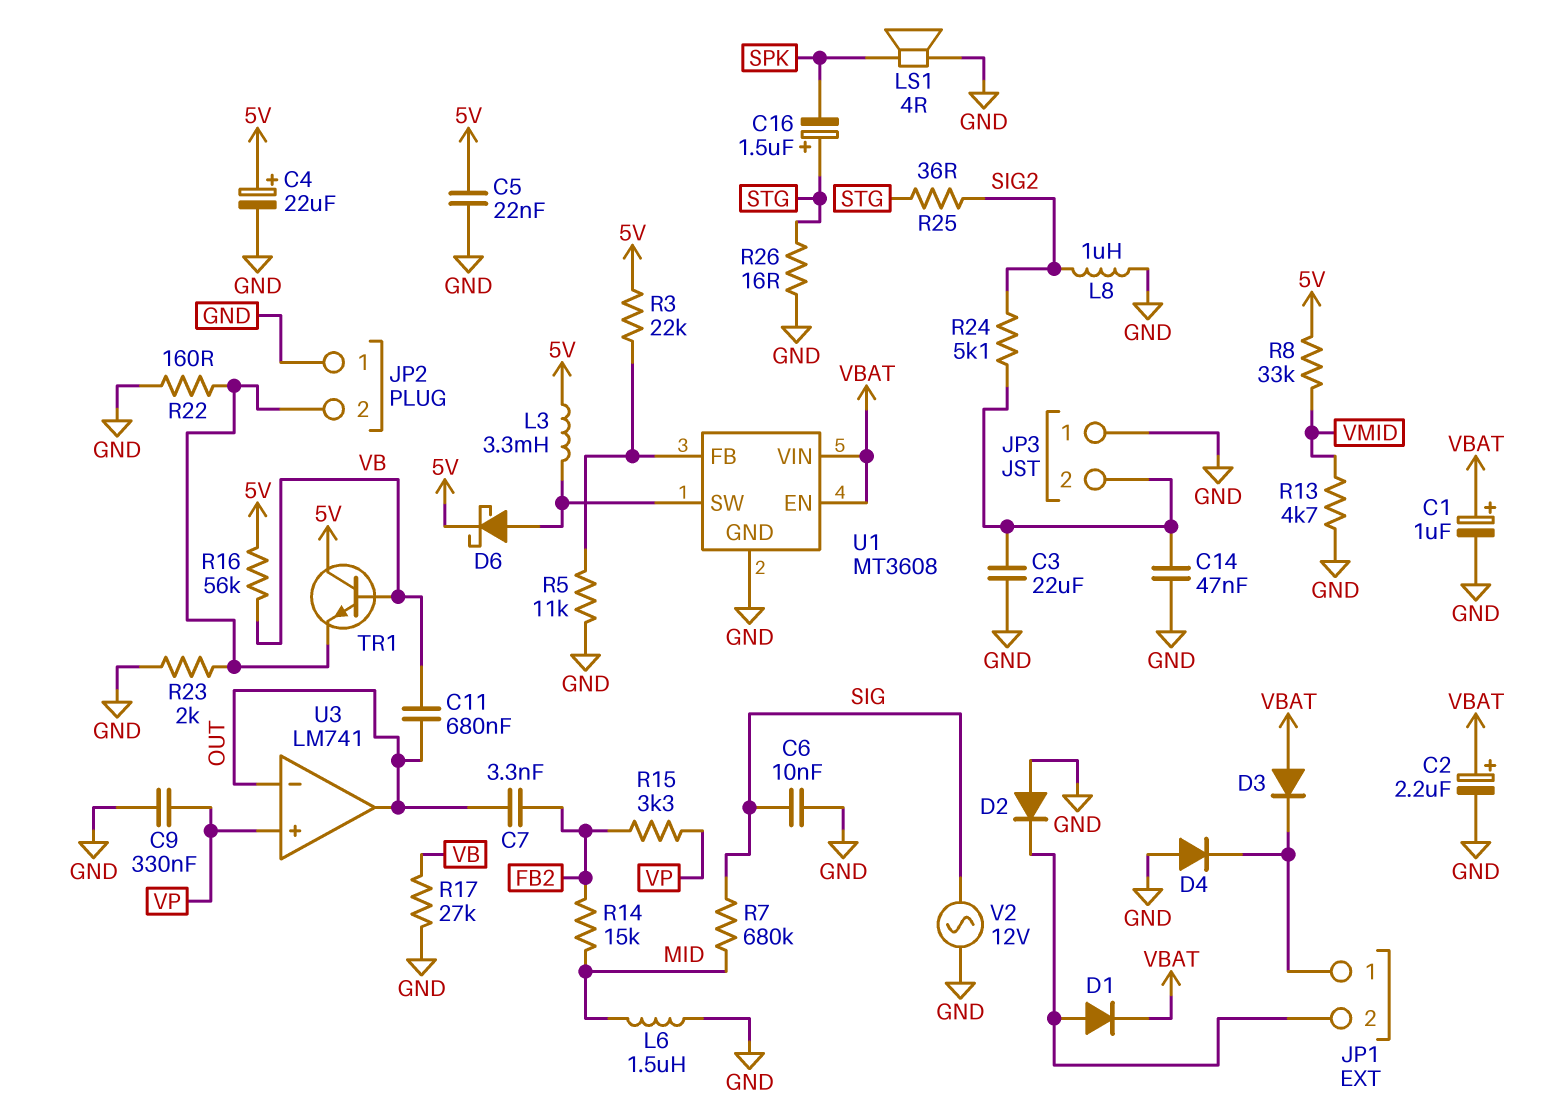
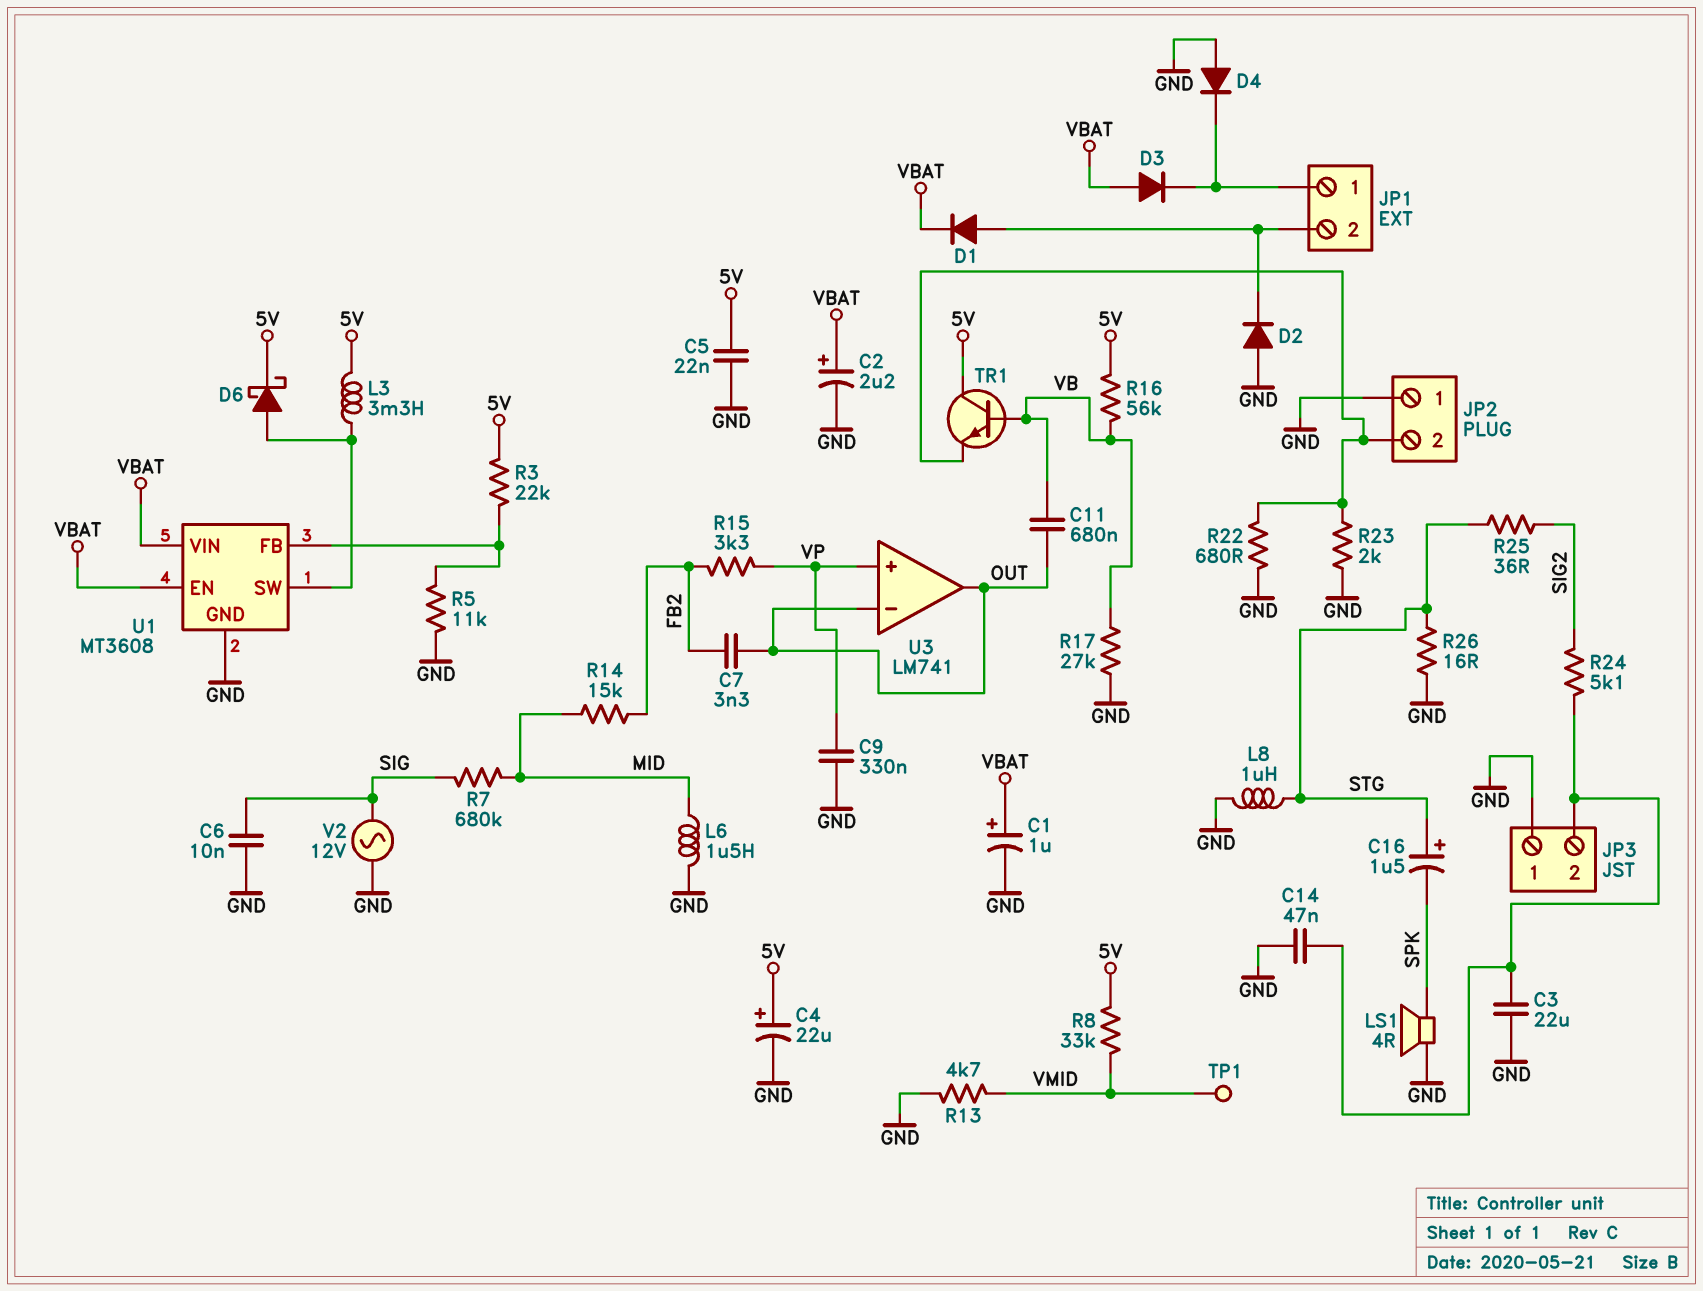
L8: 1uH (GND, SIG2) -> 1uH (GND, STG)
R22: 160 (GND, JP2/2) -> 680 (GND, JP2/2)
TP1: none -> test point (VMID)

